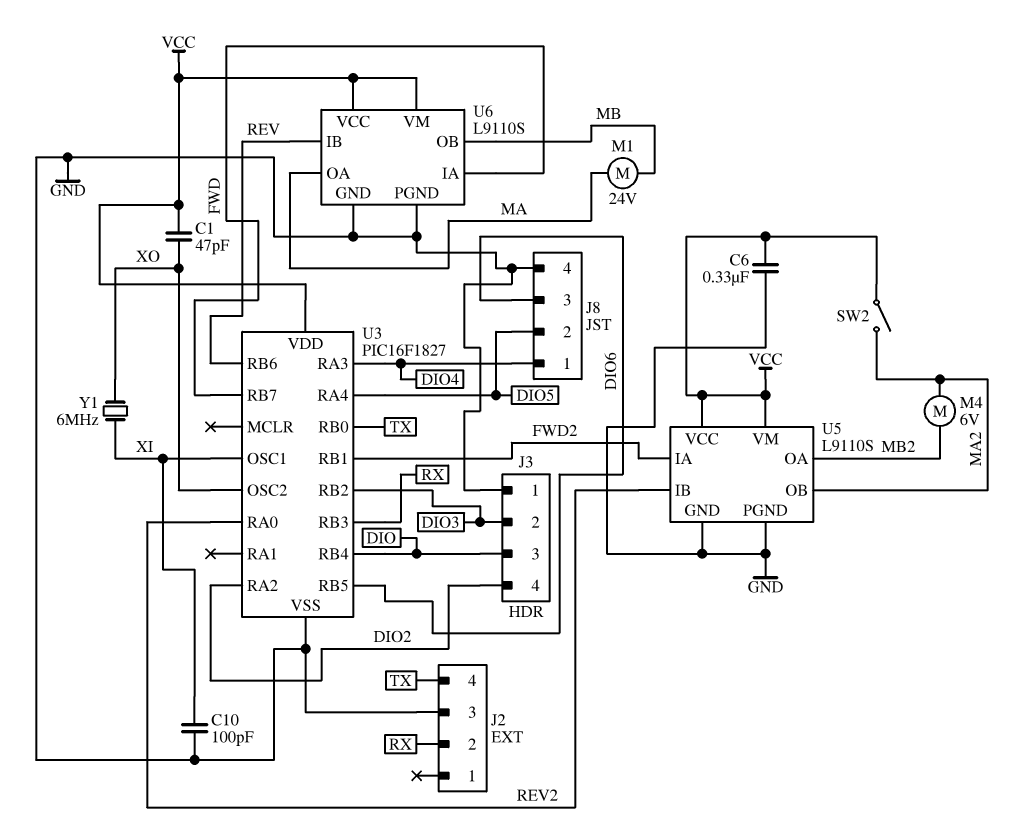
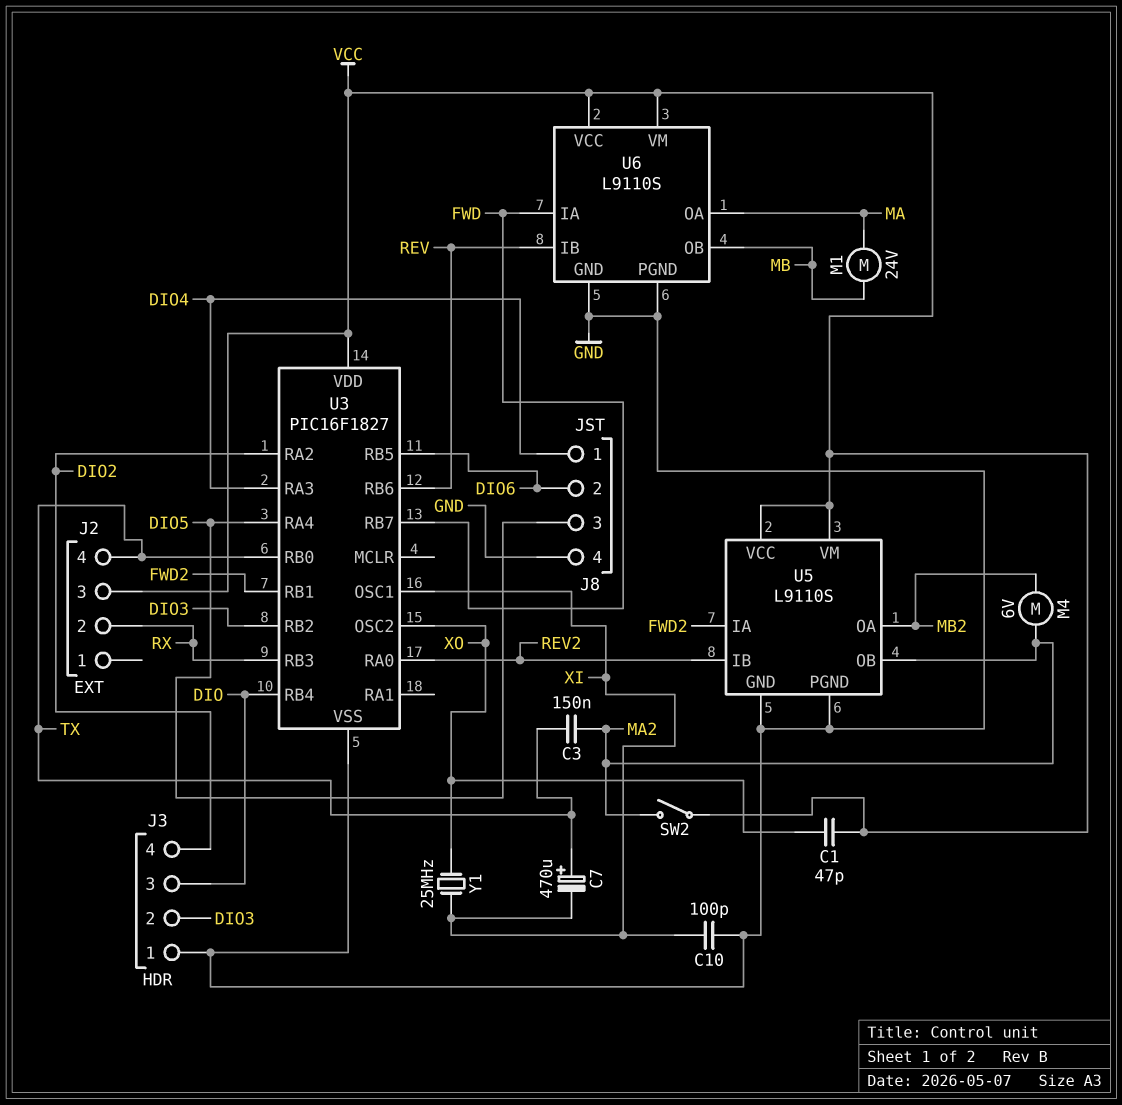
C3: none -> 150nF (MA2, TX)
C6: 330nF (GND, VCC) -> none
C7: none -> 470uF (plus TX, minus XI)
J2 pin 3: GND -> VCC
J8 pin 2: DIO5 -> DIO6
J8 pin 3: DIO6 -> DIO5
Y1: 6MHz (XI, XO) -> 25MHz (XI, XO)

